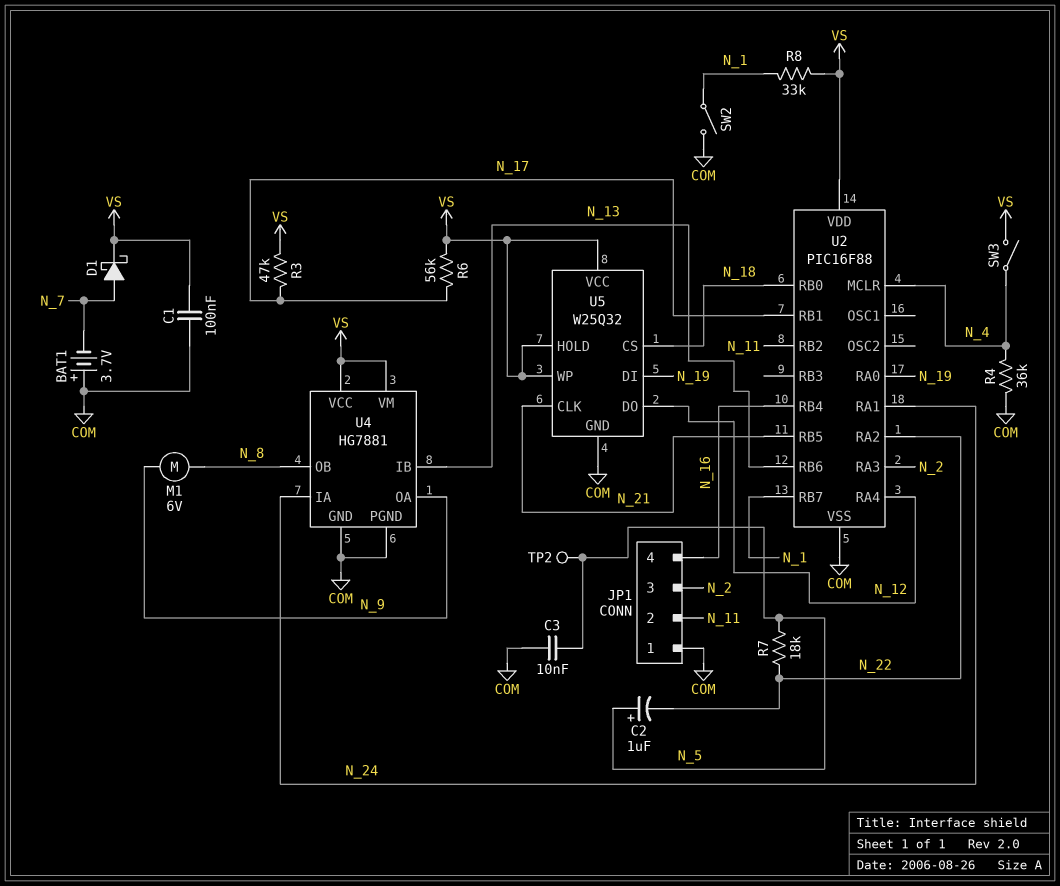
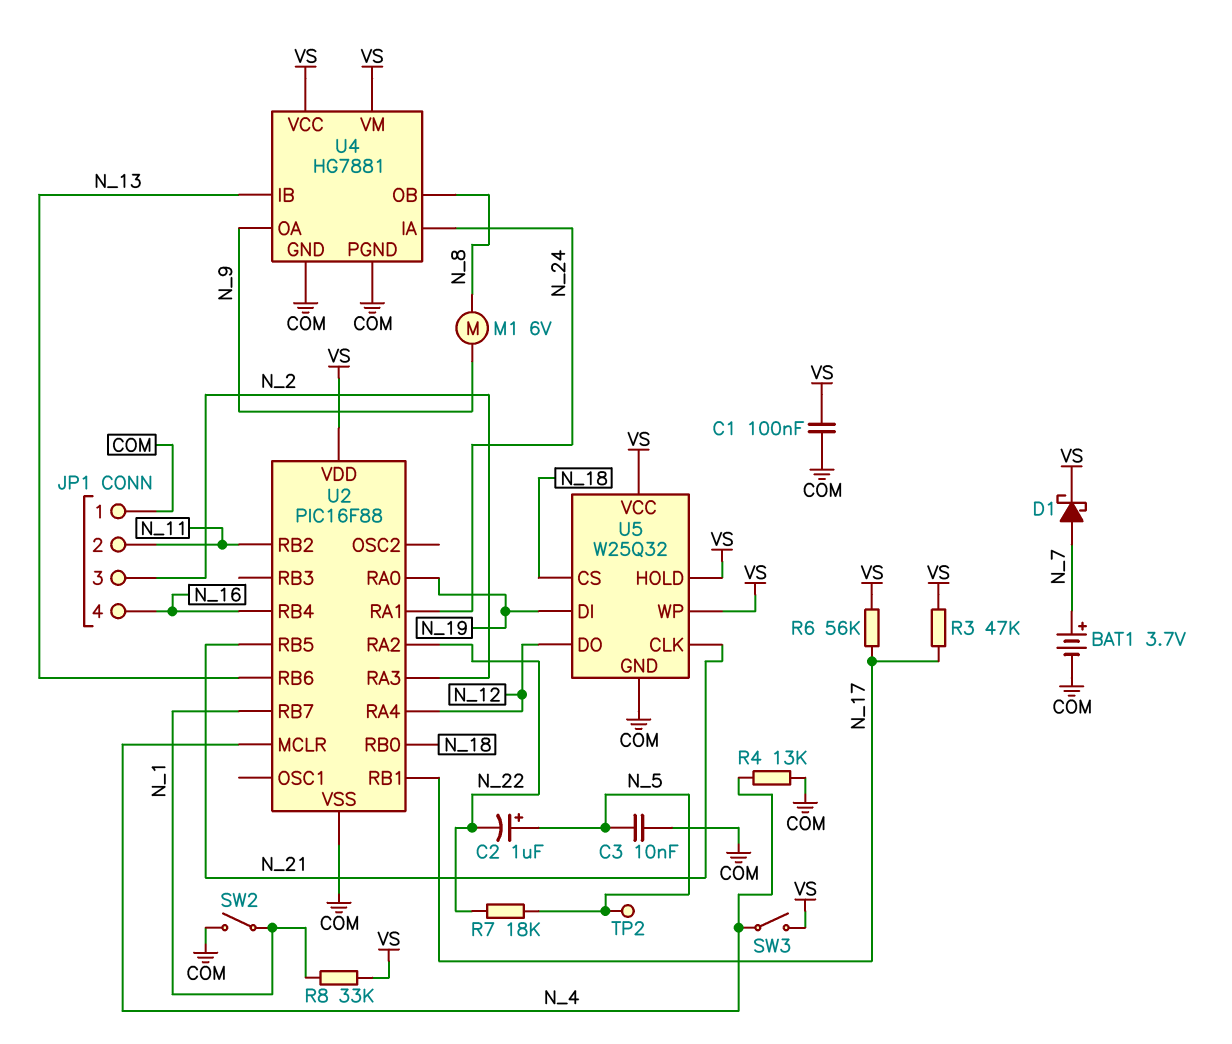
BAT1: 3.7V (plus COM, minus N_7) -> 3.7V (plus N_7, minus COM)
R4: 36k (COM, N_4) -> 13k (COM, N_4)

